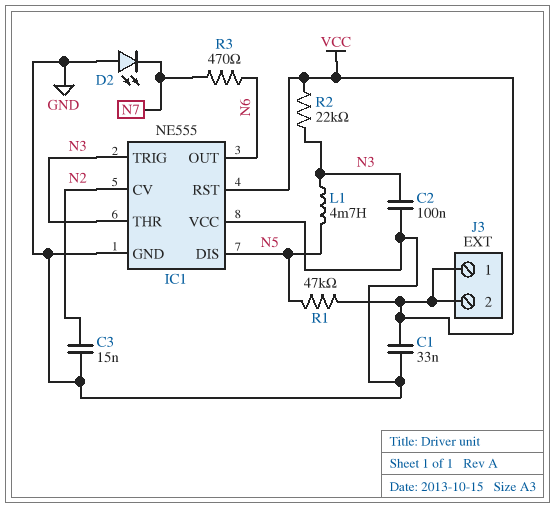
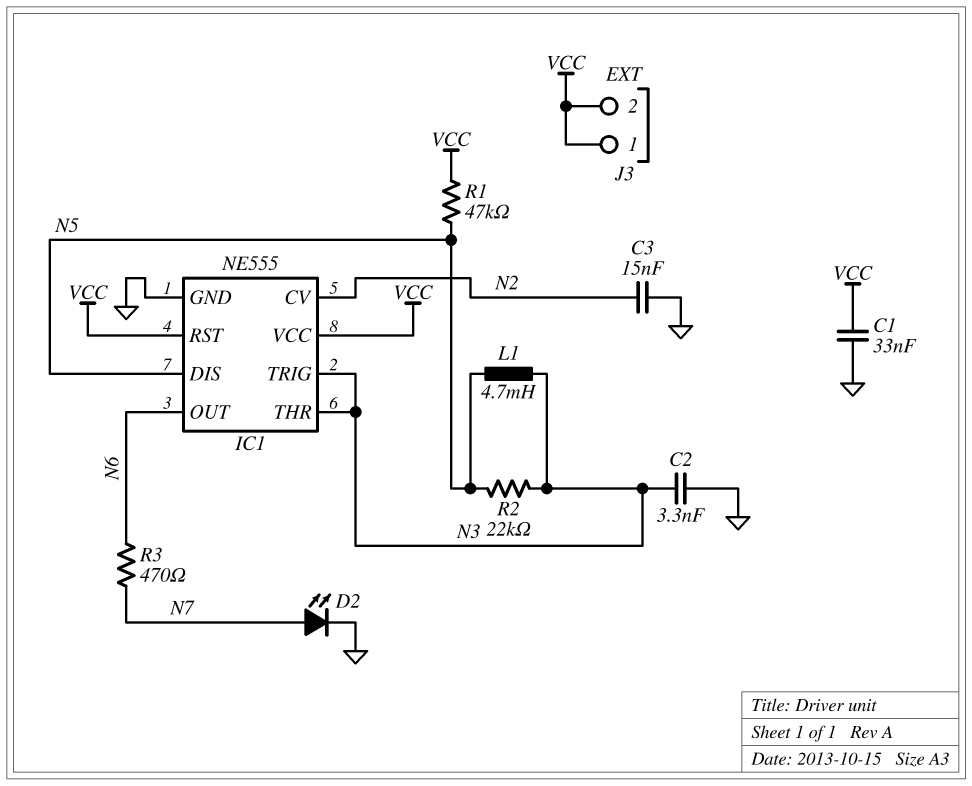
C2: 100nF (GND, N3) -> 3.3nF (GND, N3)
D2: LED (A GND, K N7) -> LED (A N7, K GND)
IC1 pin VCC: GND -> VCC
R2: 22k (N3, VCC) -> 22k (N3, N5)

